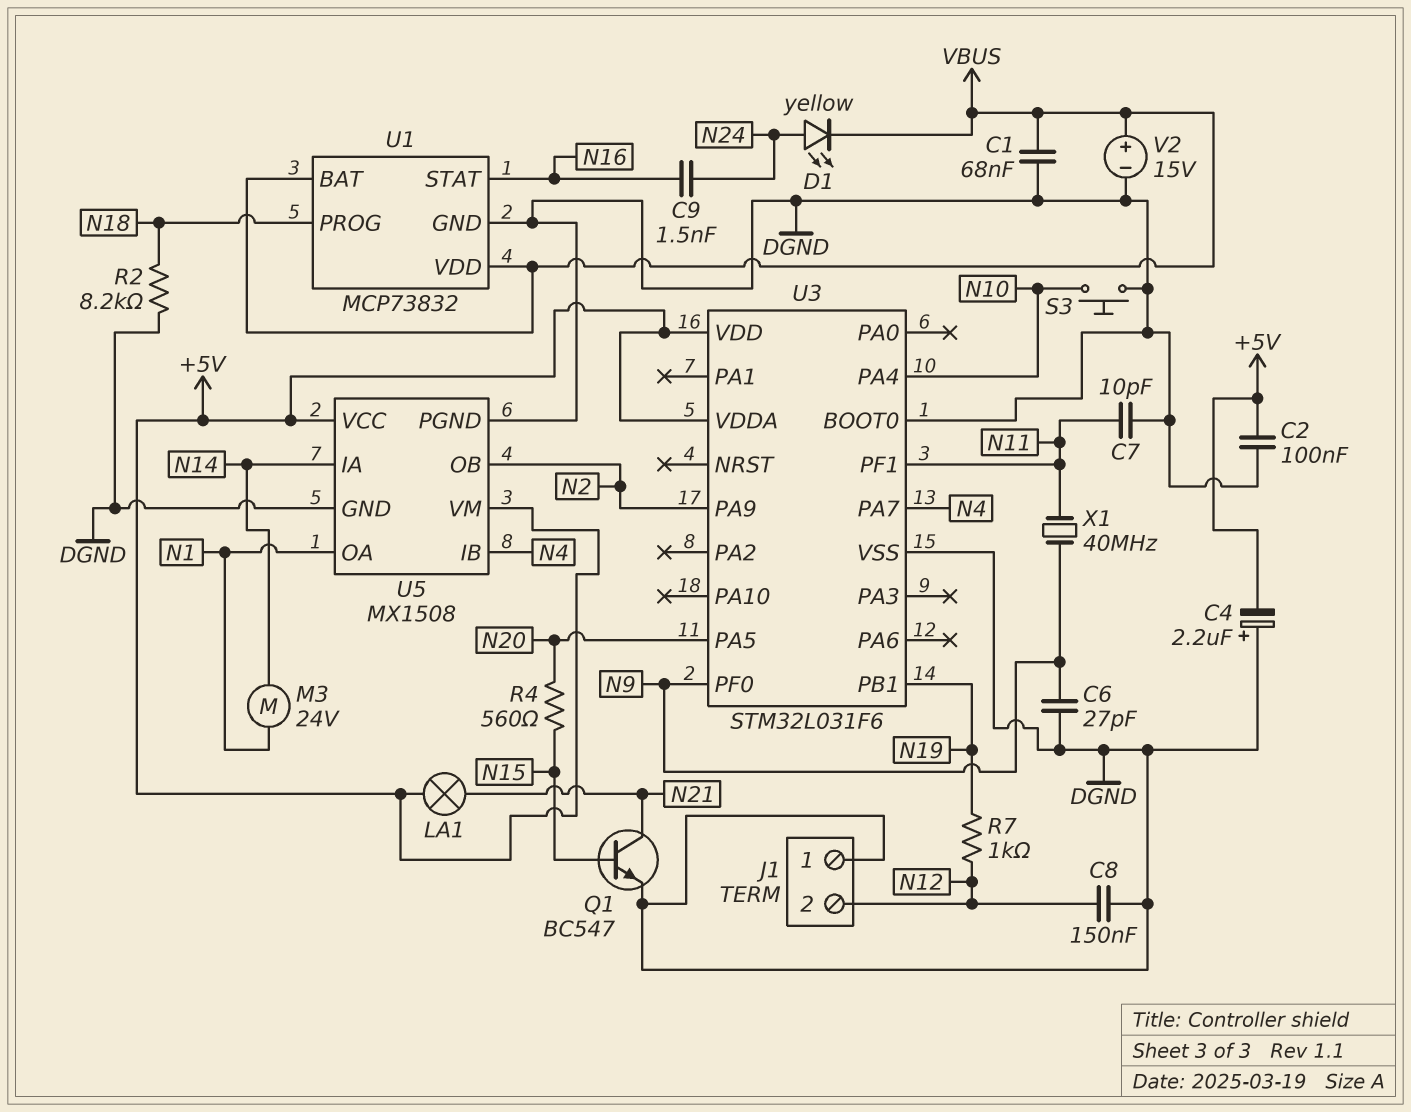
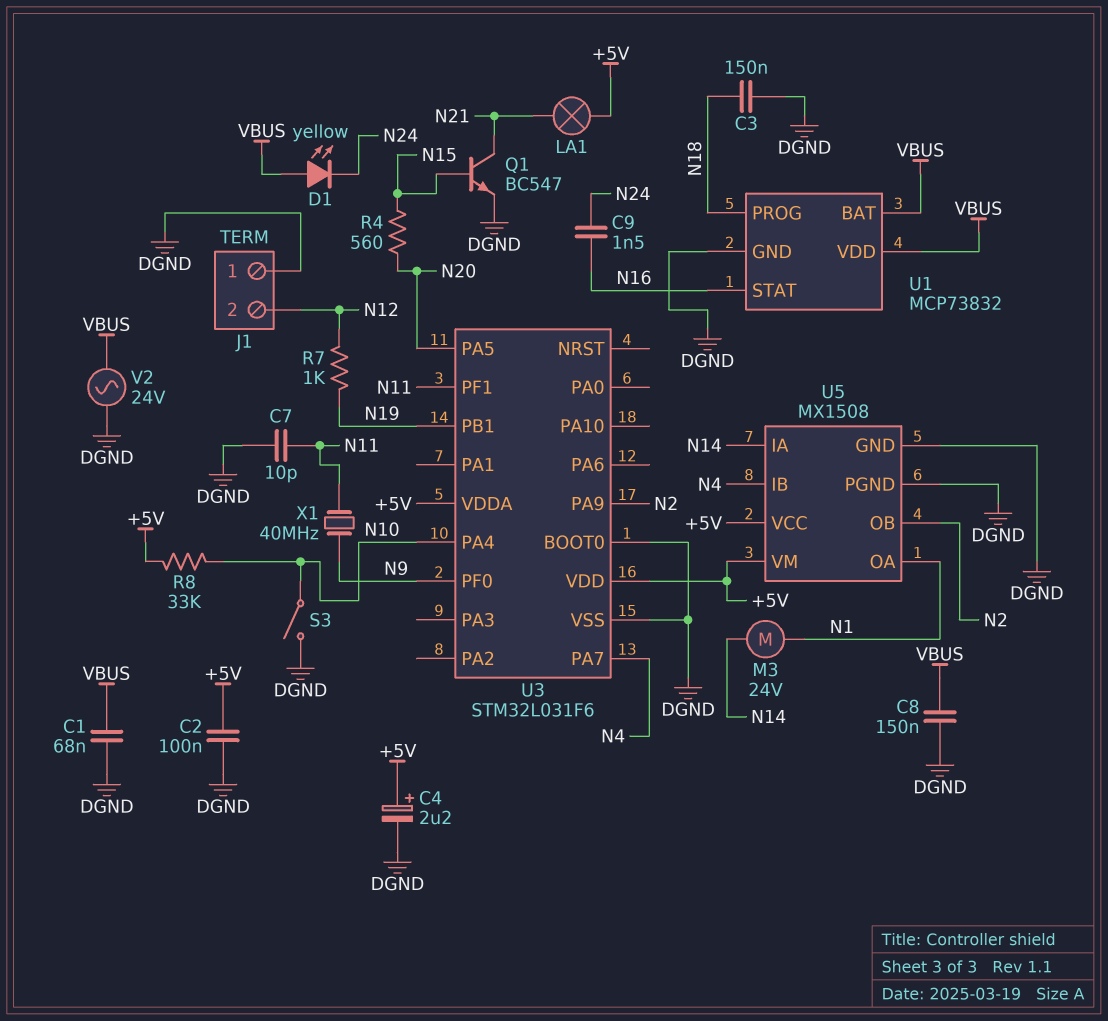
C3: none -> 150nF (DGND, N18)
C4: 2.2uF (plus DGND, minus +5V) -> 2.2uF (plus +5V, minus DGND)
C6: 27pF (DGND, N9) -> none
C8: 150nF (DGND, N12) -> 150nF (DGND, VBUS)
D1: LED yellow (A N24, K VBUS) -> LED yellow (A VBUS, K N24)
R2: 8.2k (DGND, N18) -> none
R8: none -> 33k (+5V, N10)
S3: button (DGND, N10) -> switch (DGND, N10)
V2: 15V (plus VBUS, minus DGND) -> AC 24V (DGND, VBUS)

